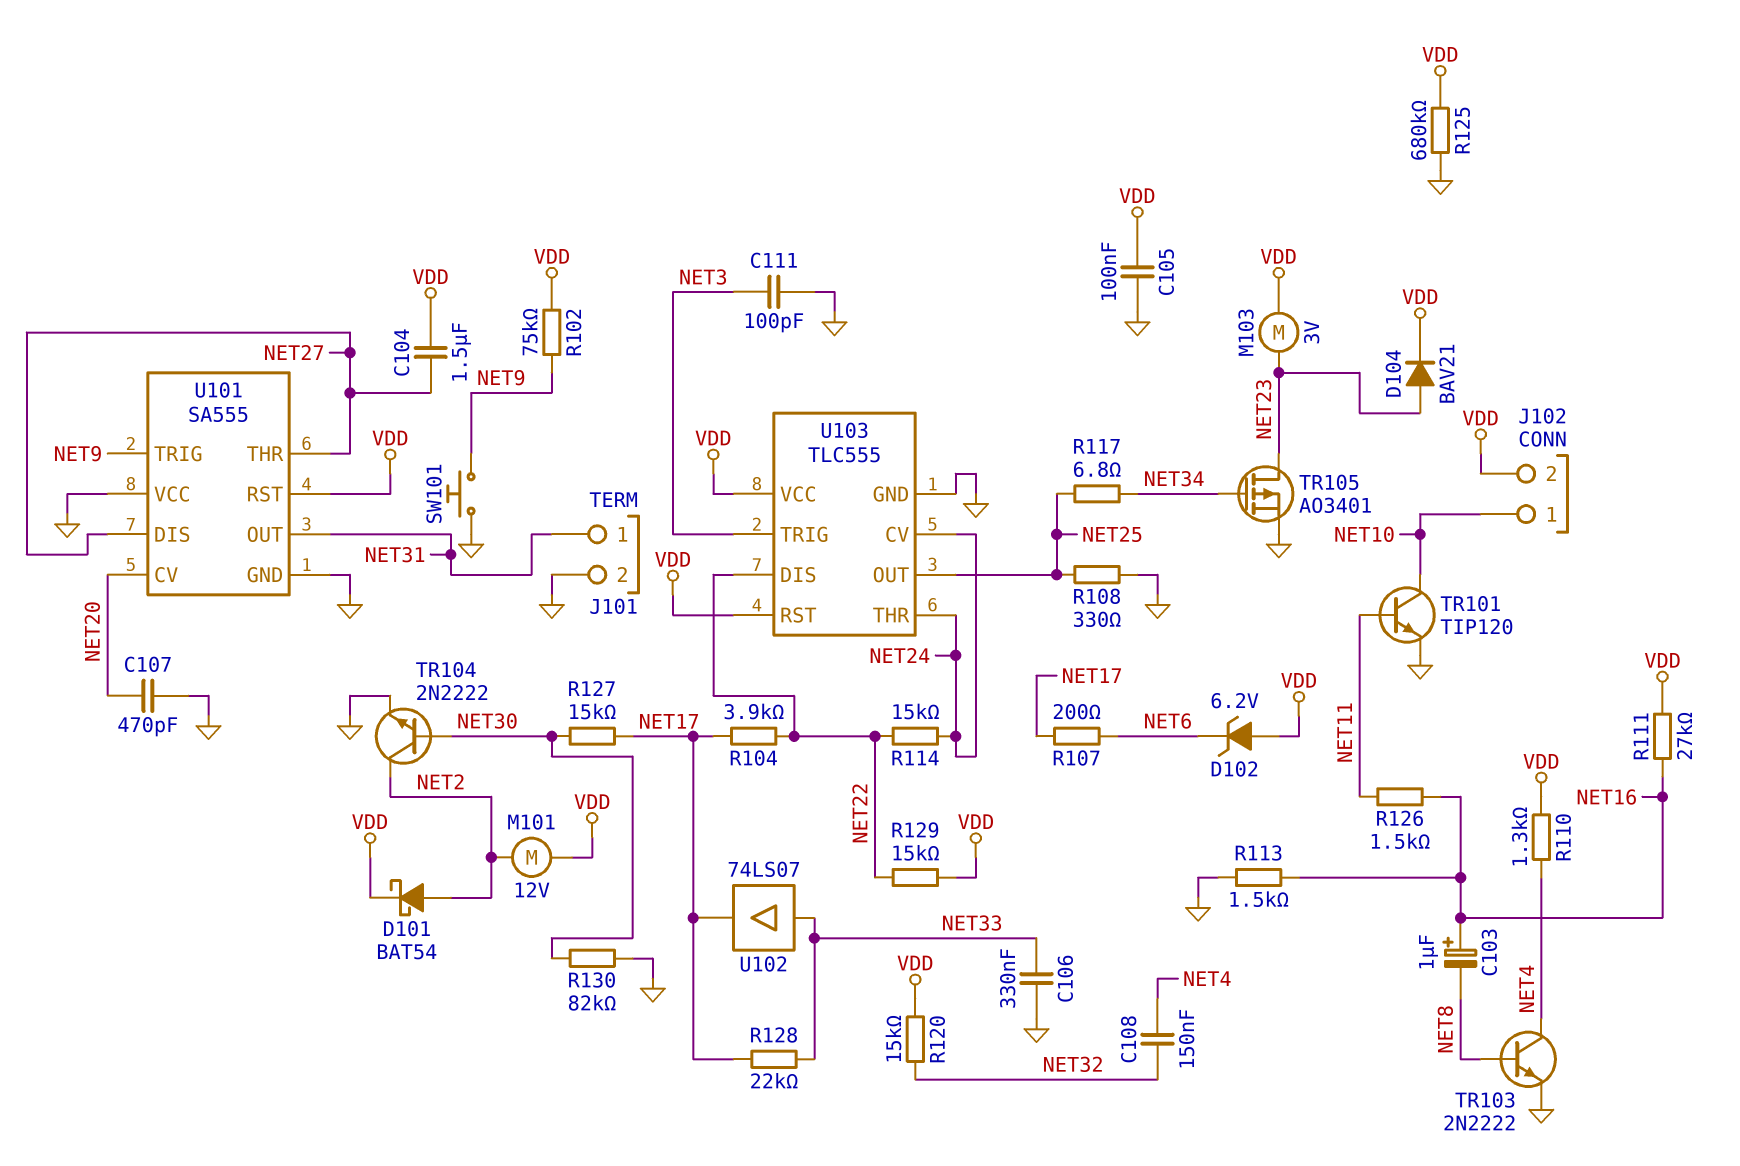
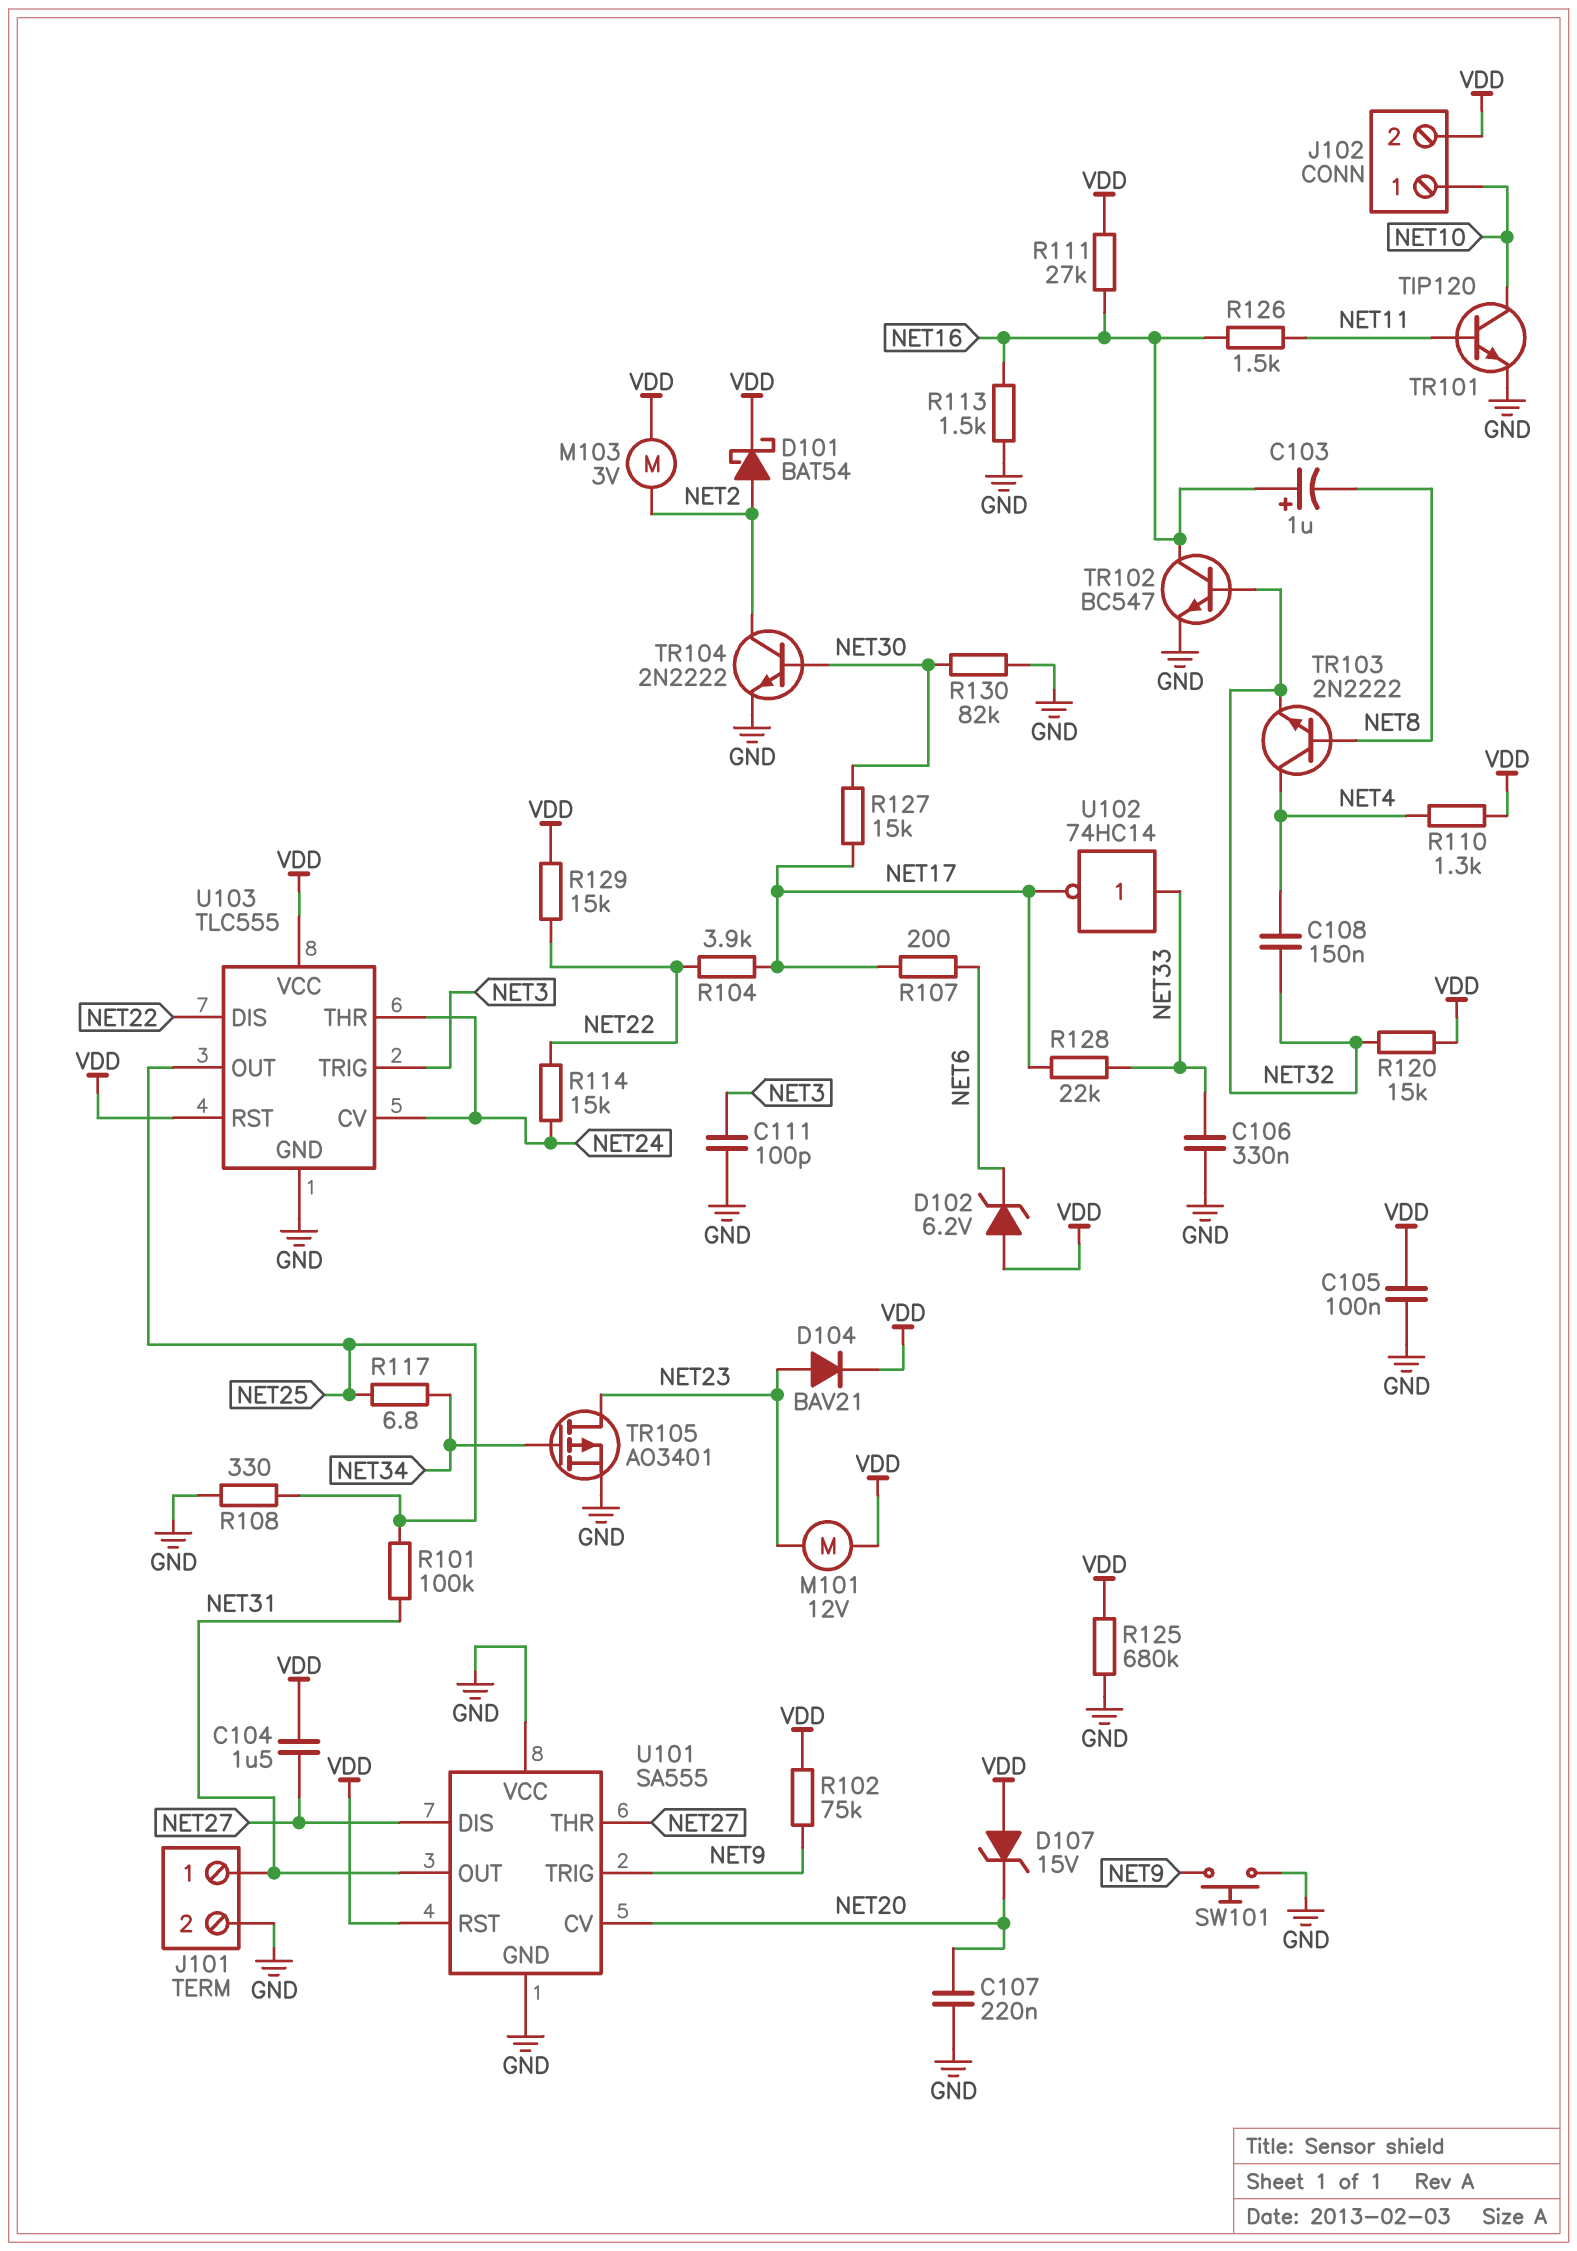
C107: 470pF (GND, NET20) -> 220nF (GND, NET20)
D107: none -> zener 15V (A VDD, K NET20)
M101: motor 12V (NET2, VDD) -> motor 12V (NET23, VDD)
M103: motor 3V (NET23, VDD) -> motor 3V (NET2, VDD)
R101: none -> 100k (NET25, NET31)
TR102: none -> NPN BC547 (B NET32, C NET16, E GND)
TR103: NPN 2N2222 (B NET8, C NET4, E GND) -> NPN 2N2222 (B NET8, C NET4, E NET32)
U102: buffer 74LS07 (in NET33, out NET17) -> NOT 74HC14 (in NET33, out NET17)

